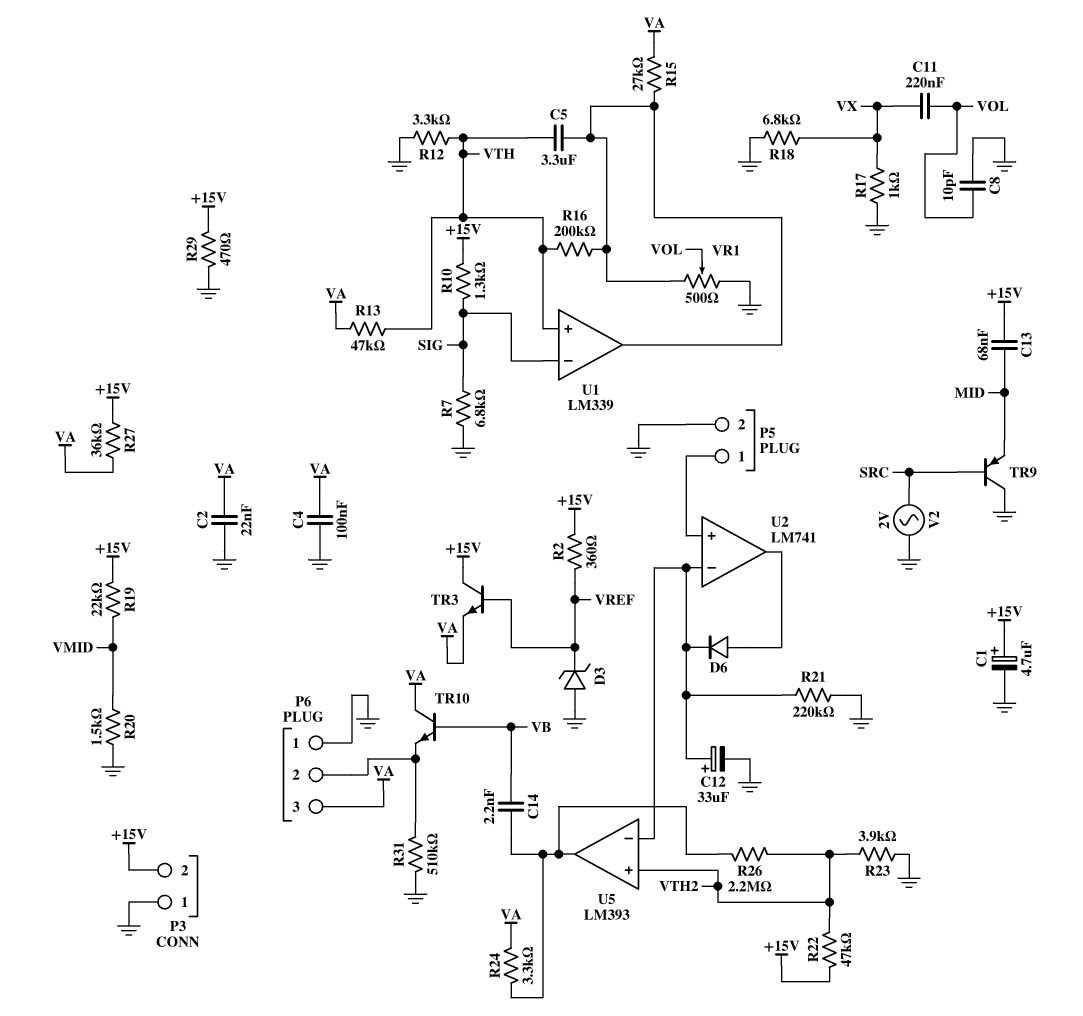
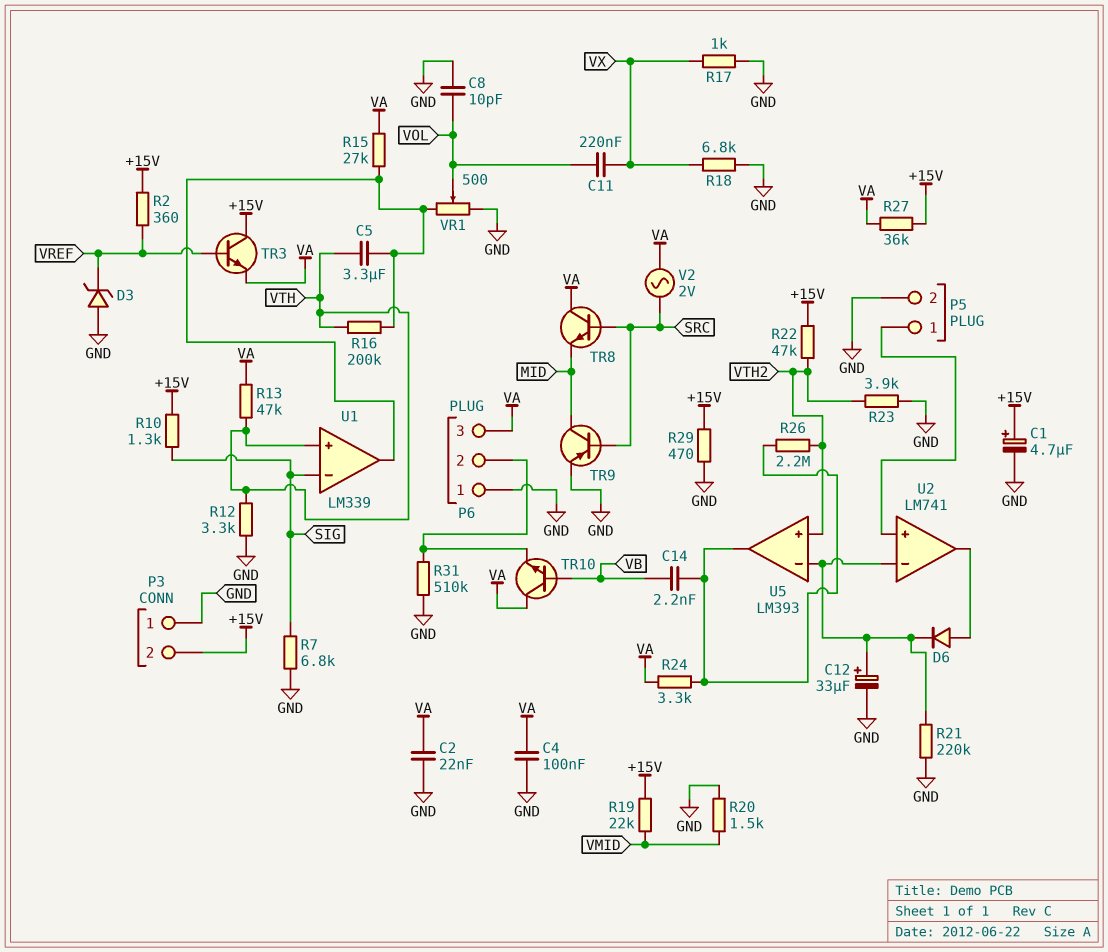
C13: 68nF (+15V, MID) -> none
TR8: none -> NPN (B SRC, C VA, E MID)
TR9: PNP (B SRC, C GND, E MID) -> PNP (B SRC, C MID, E GND)
V2: AC 2V (GND, SRC) -> AC 2V (SRC, VA)

